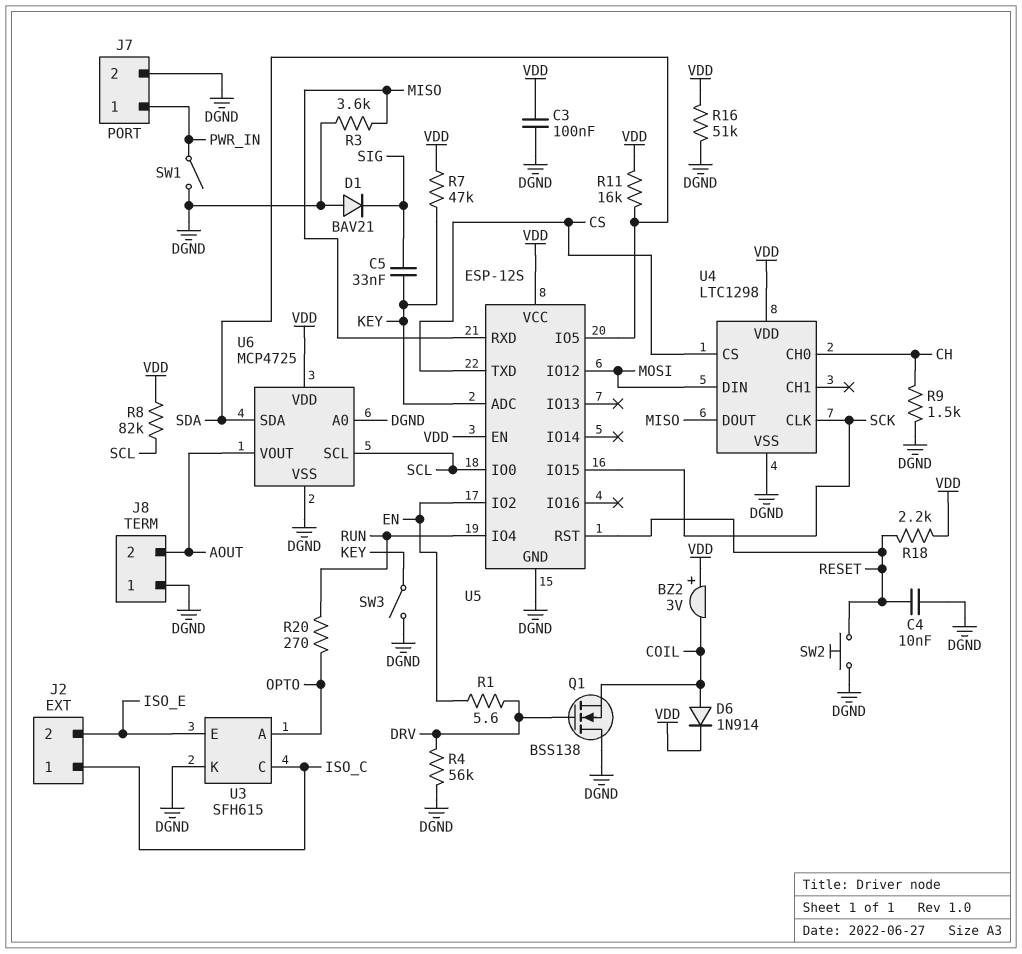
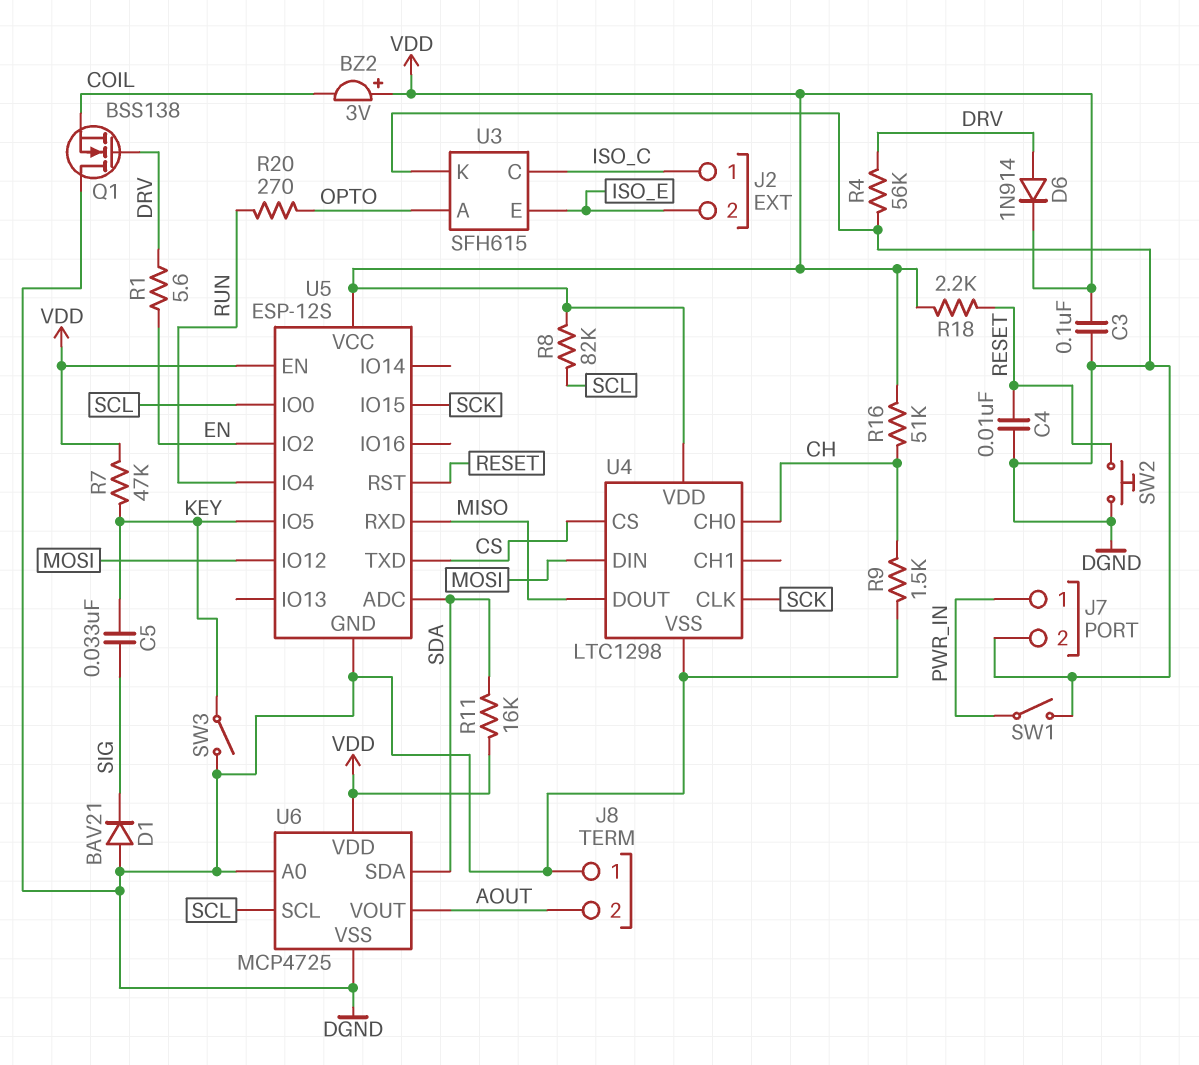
D6: diode 1N914 (A COIL, K VDD) -> diode 1N914 (A DRV, K VDD)
R3: 3.6k (DGND, MISO) -> none
R16: 51k (DGND, VDD) -> 51k (CH, VDD)
U5 pin ADC: KEY -> SDA
U5 pin IO5: SDA -> KEY

